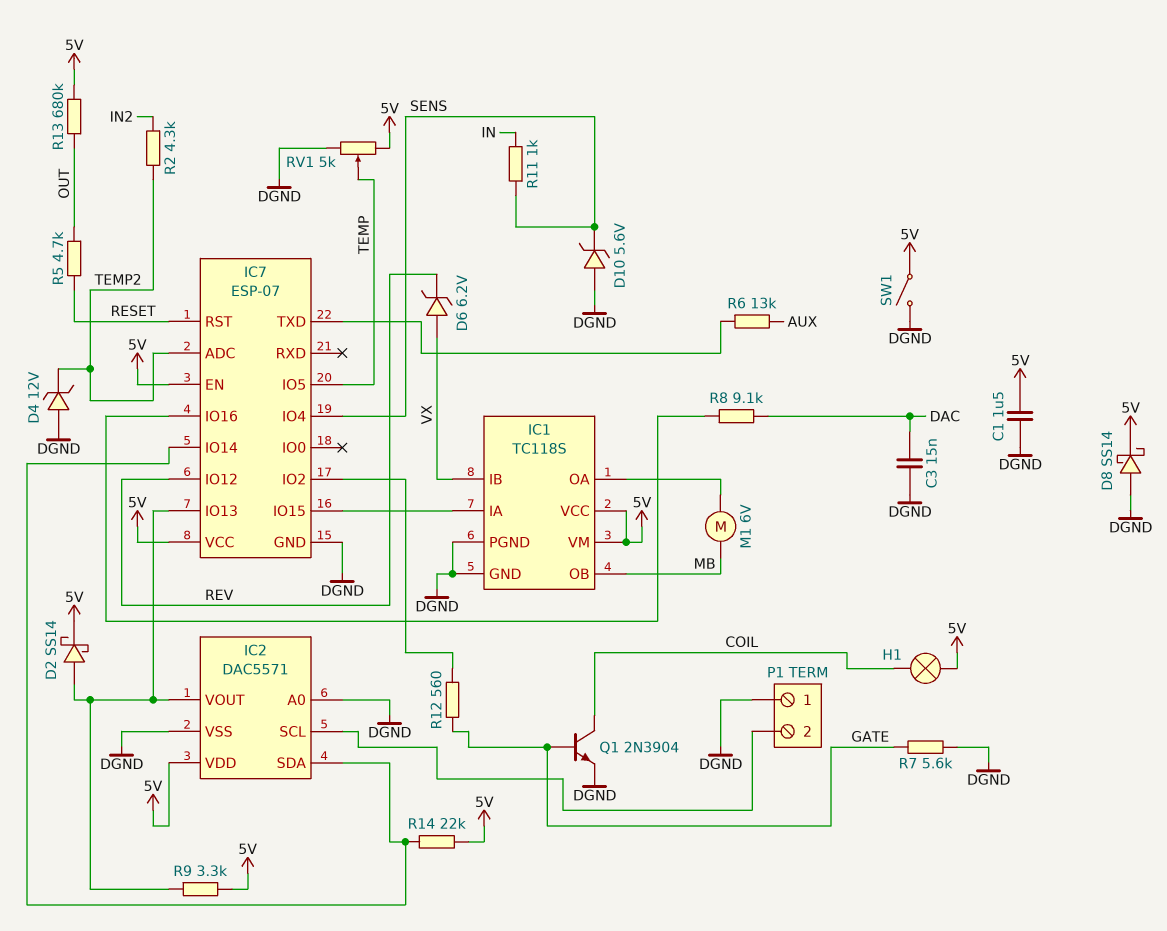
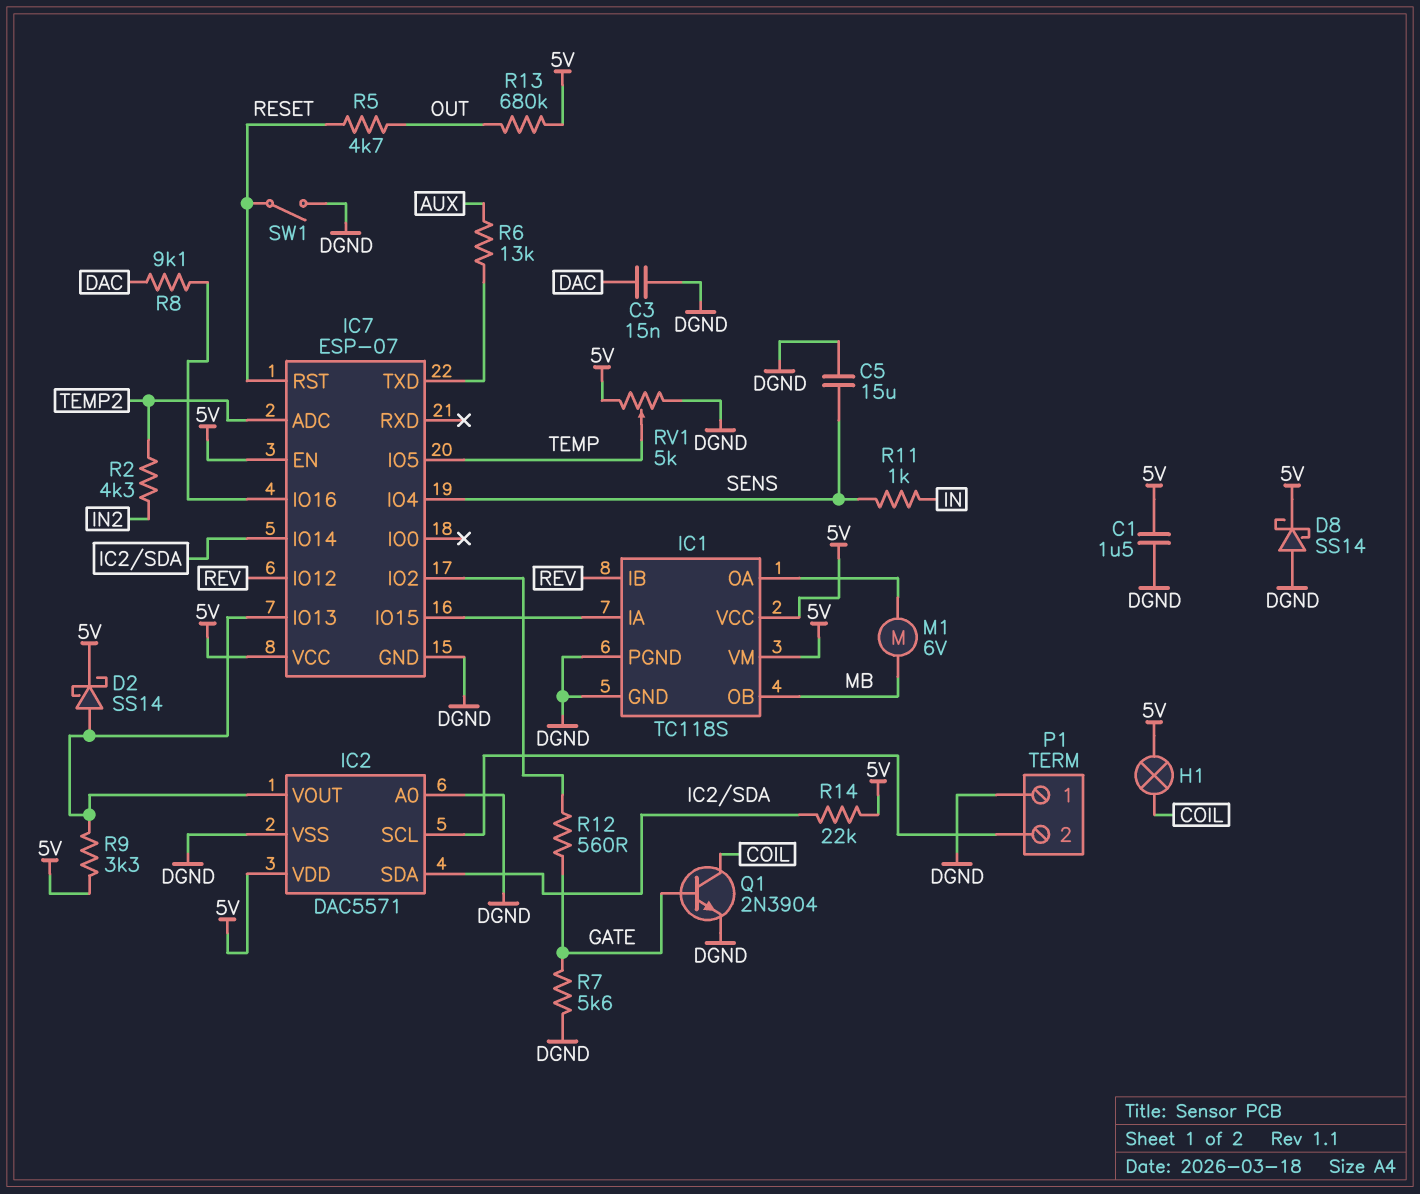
C5: none -> 15uF (DGND, SENS)
D4: zener 12V (A DGND, K TEMP2) -> none
D6: zener 6.2V (A VX, K REV) -> none
D10: zener 5.6V (A DGND, K SENS) -> none
IC1 pin IB: VX -> REV
SW1: switch (5V, DGND) -> switch (DGND, RESET)

